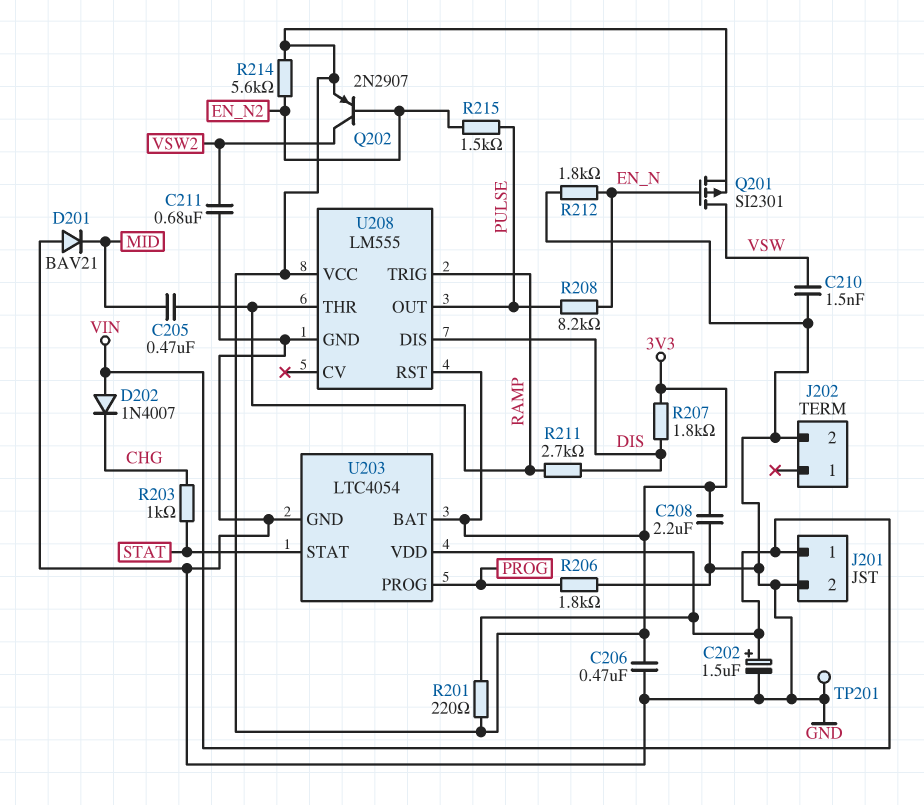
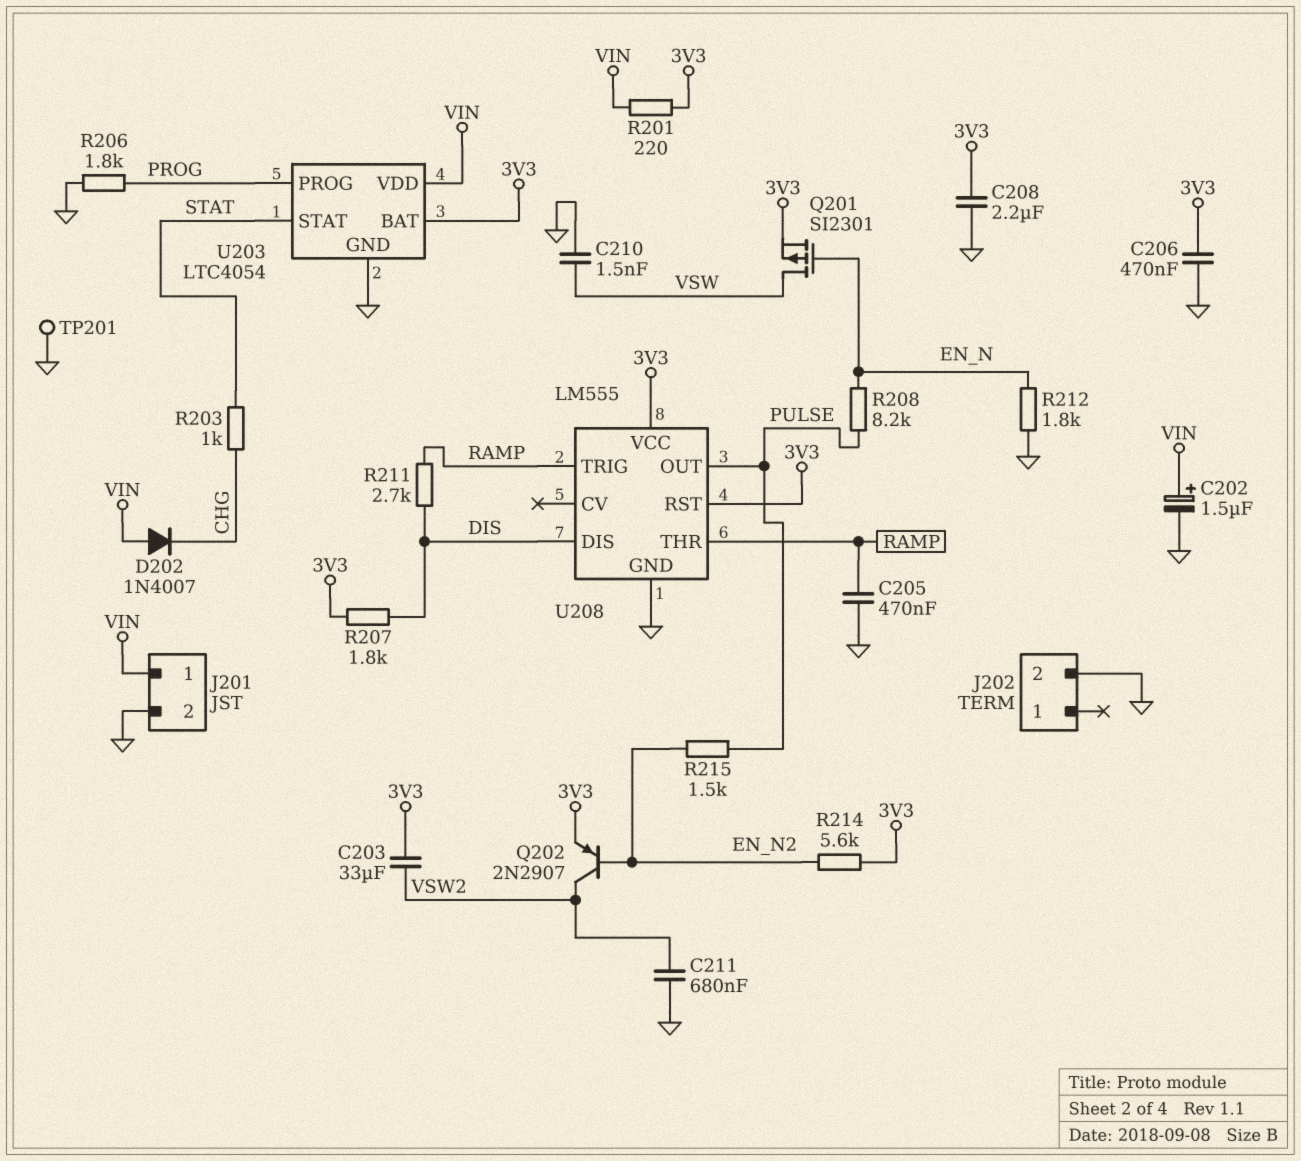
C203: none -> 33uF (3V3, VSW2)
C205: 470nF (MID, RAMP) -> 470nF (GND, RAMP)
D201: diode BAV21 (A GND, K MID) -> none

